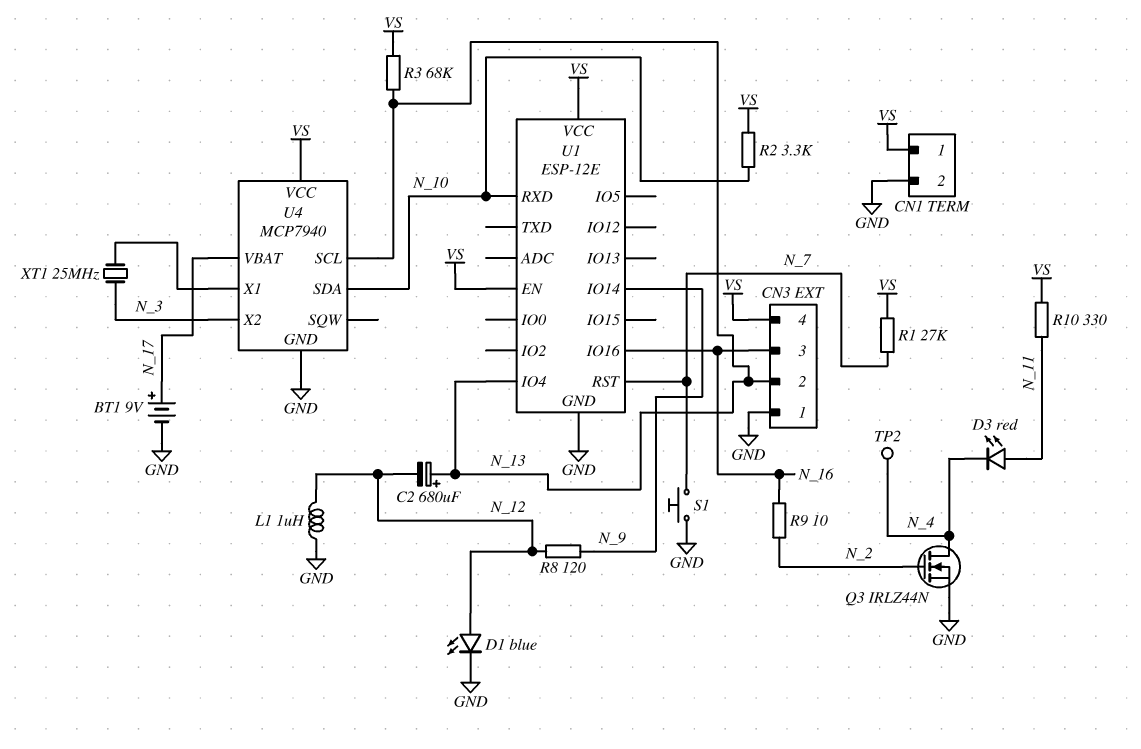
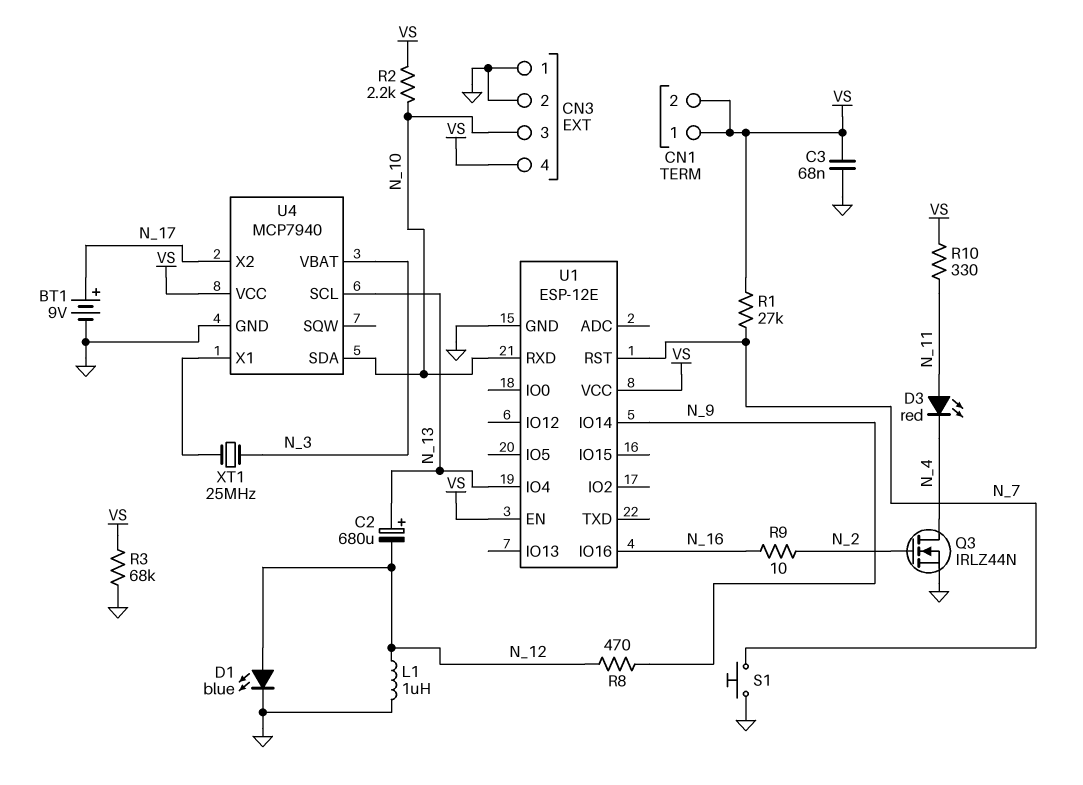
C3: none -> 68nF (GND, VS)
CN1 pin 2: GND -> VS
CN3 pin 2: N_13 -> GND
CN3 pin 3: N_16 -> N_10
R2: 3.3k (N_10, VS) -> 2.2k (N_10, VS)
R3: 68k (N_13, VS) -> 68k (GND, VS)
R8: 120 (N_9, N_12) -> 470 (N_9, N_12)
TP2: test point (N_4) -> none
U4 pin VBAT: N_17 -> N_3
U4 pin X2: N_3 -> N_17

